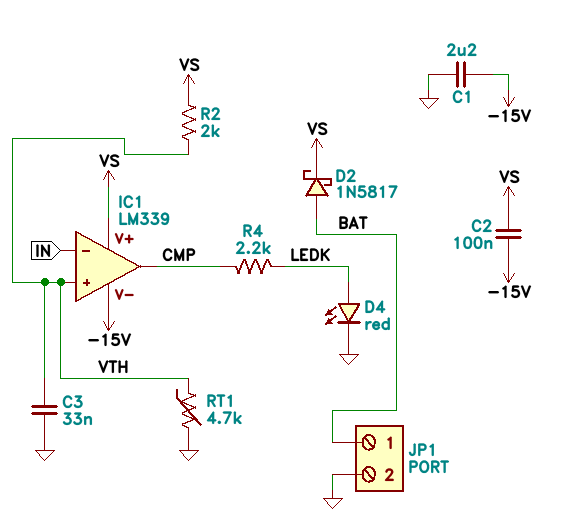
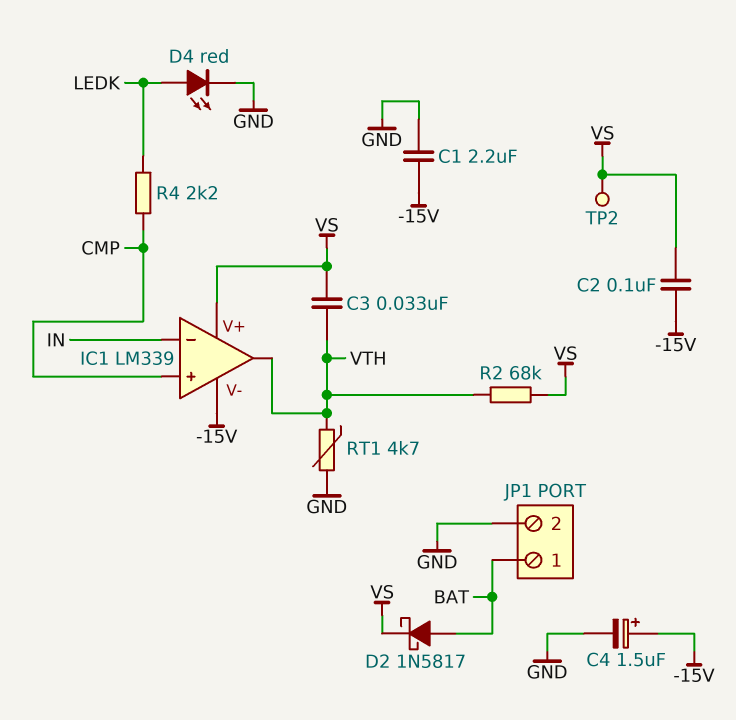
C3: 33nF (GND, VTH) -> 33nF (VS, VTH)
C4: none -> 1.5uF (plus -15V, minus GND)
IC1 pin in+: VTH -> CMP
IC1 pin out: CMP -> VTH
R2: 2k (VS, VTH) -> 68k (VS, VTH)
TP2: none -> test point (VS)

